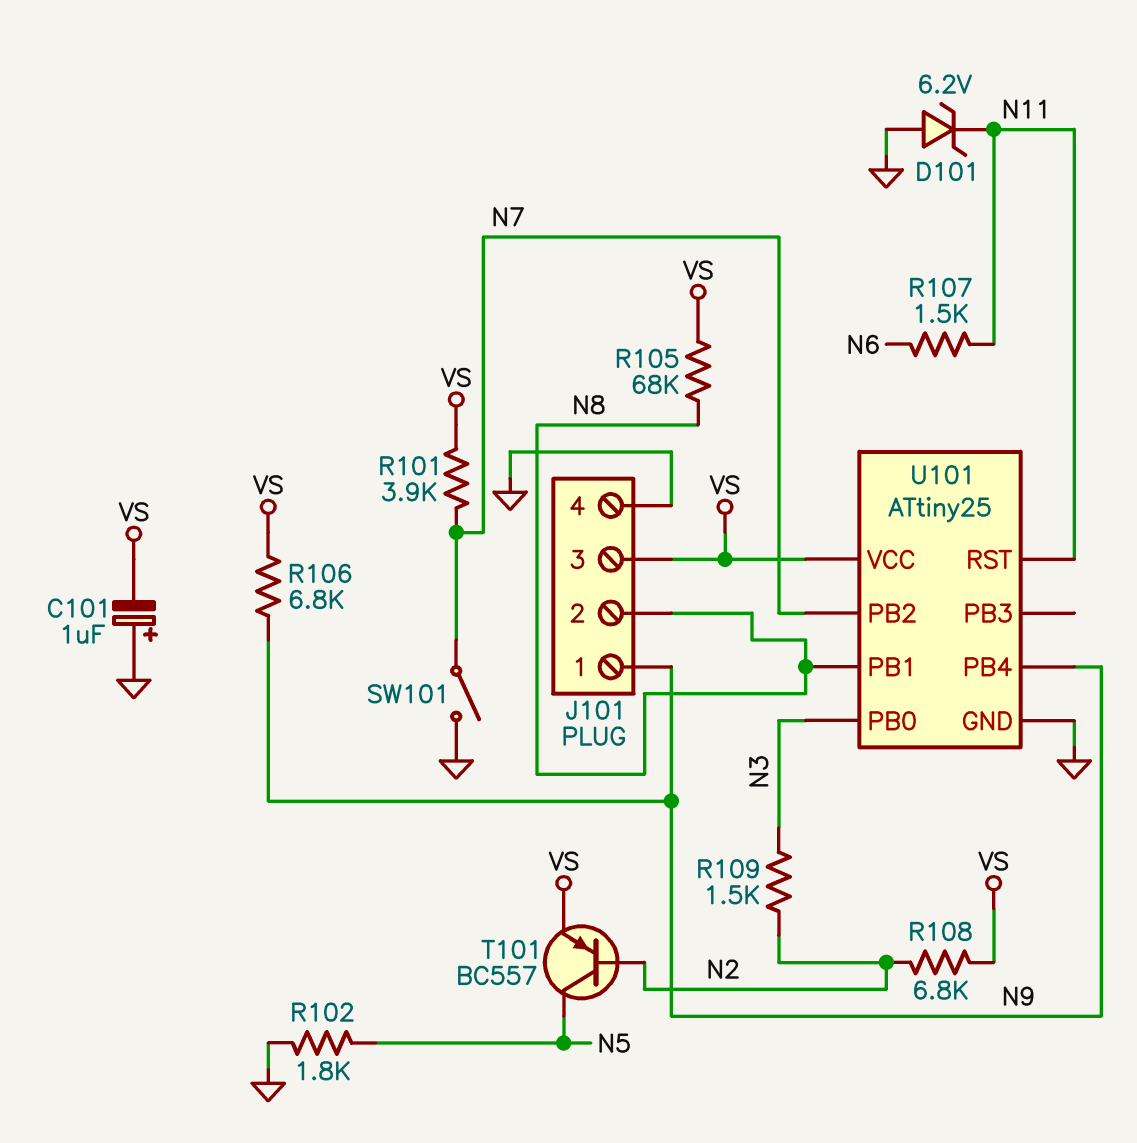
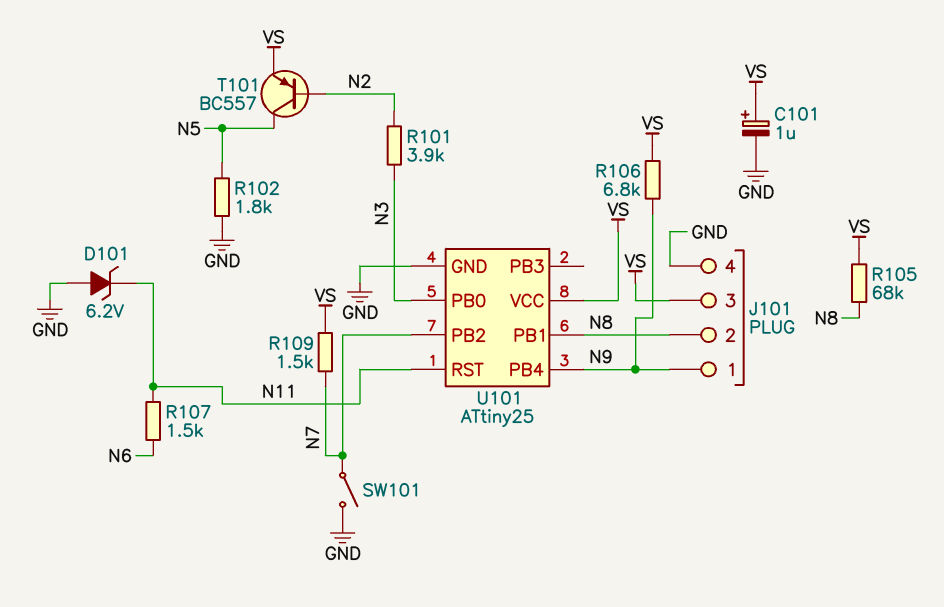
C101: 1uF (plus GND, minus VS) -> 1uF (plus VS, minus GND)
R101: 3.9k (N7, VS) -> 3.9k (N2, N3)
R108: 6.8k (N2, VS) -> none
R109: 1.5k (N2, N3) -> 1.5k (N7, VS)

